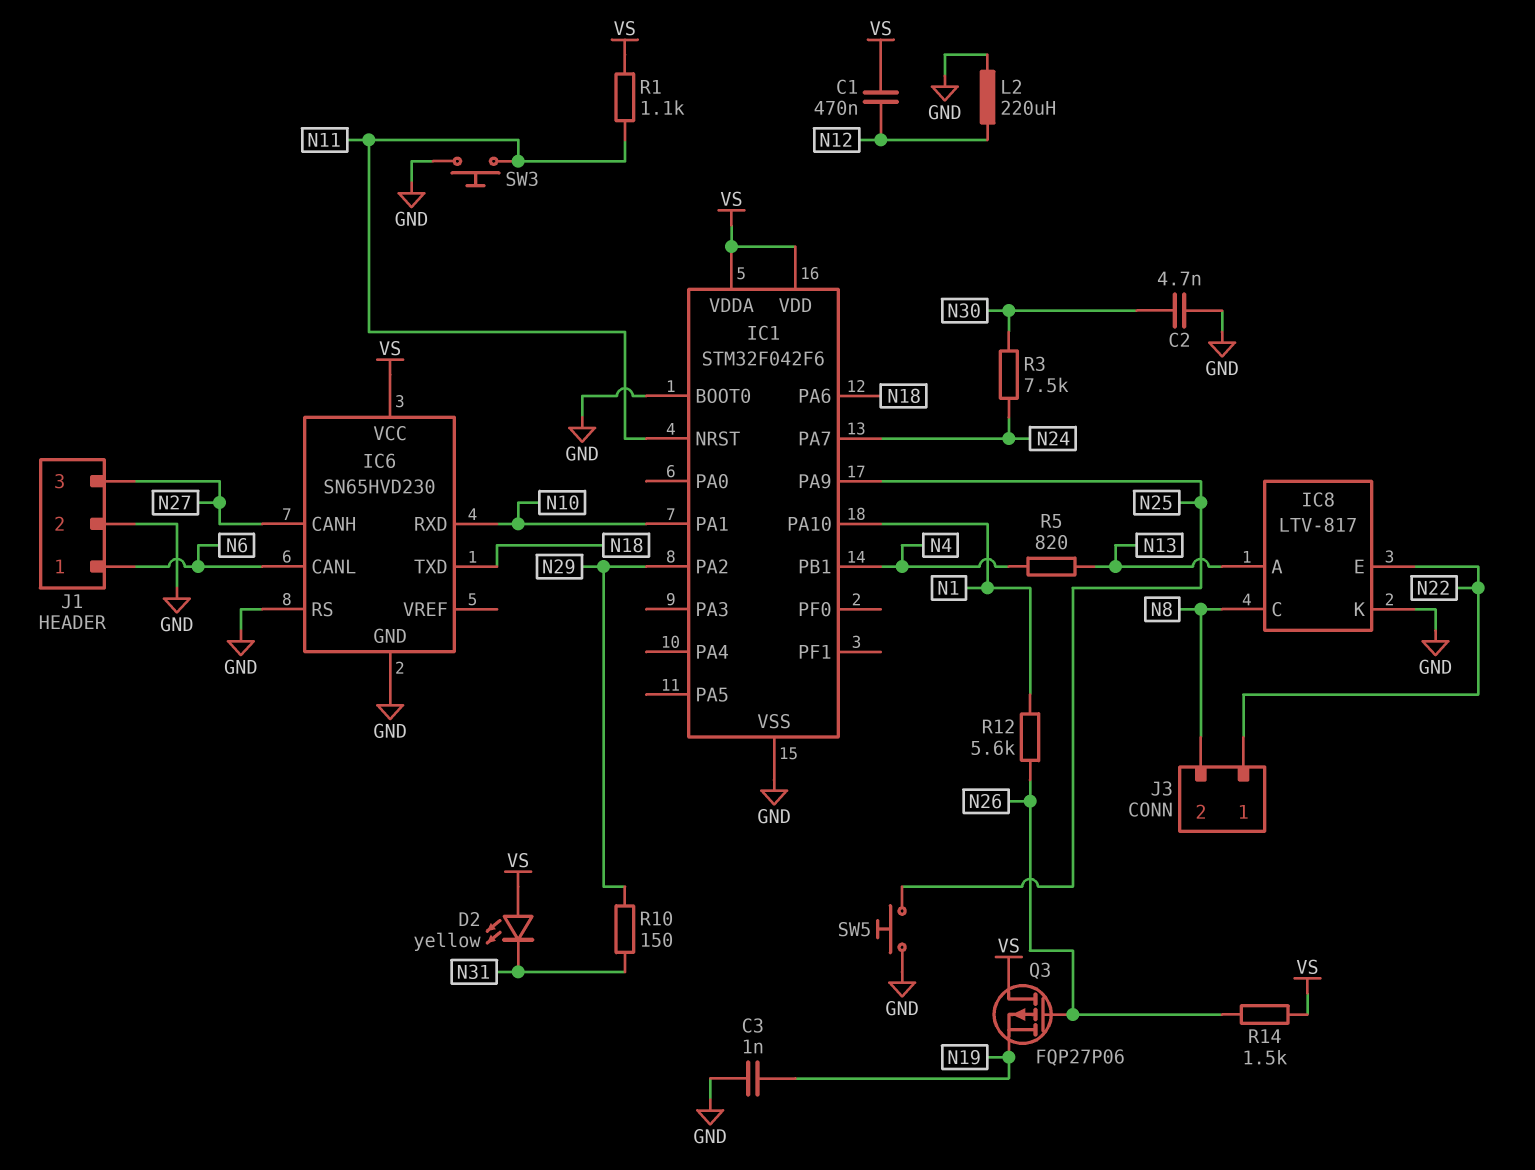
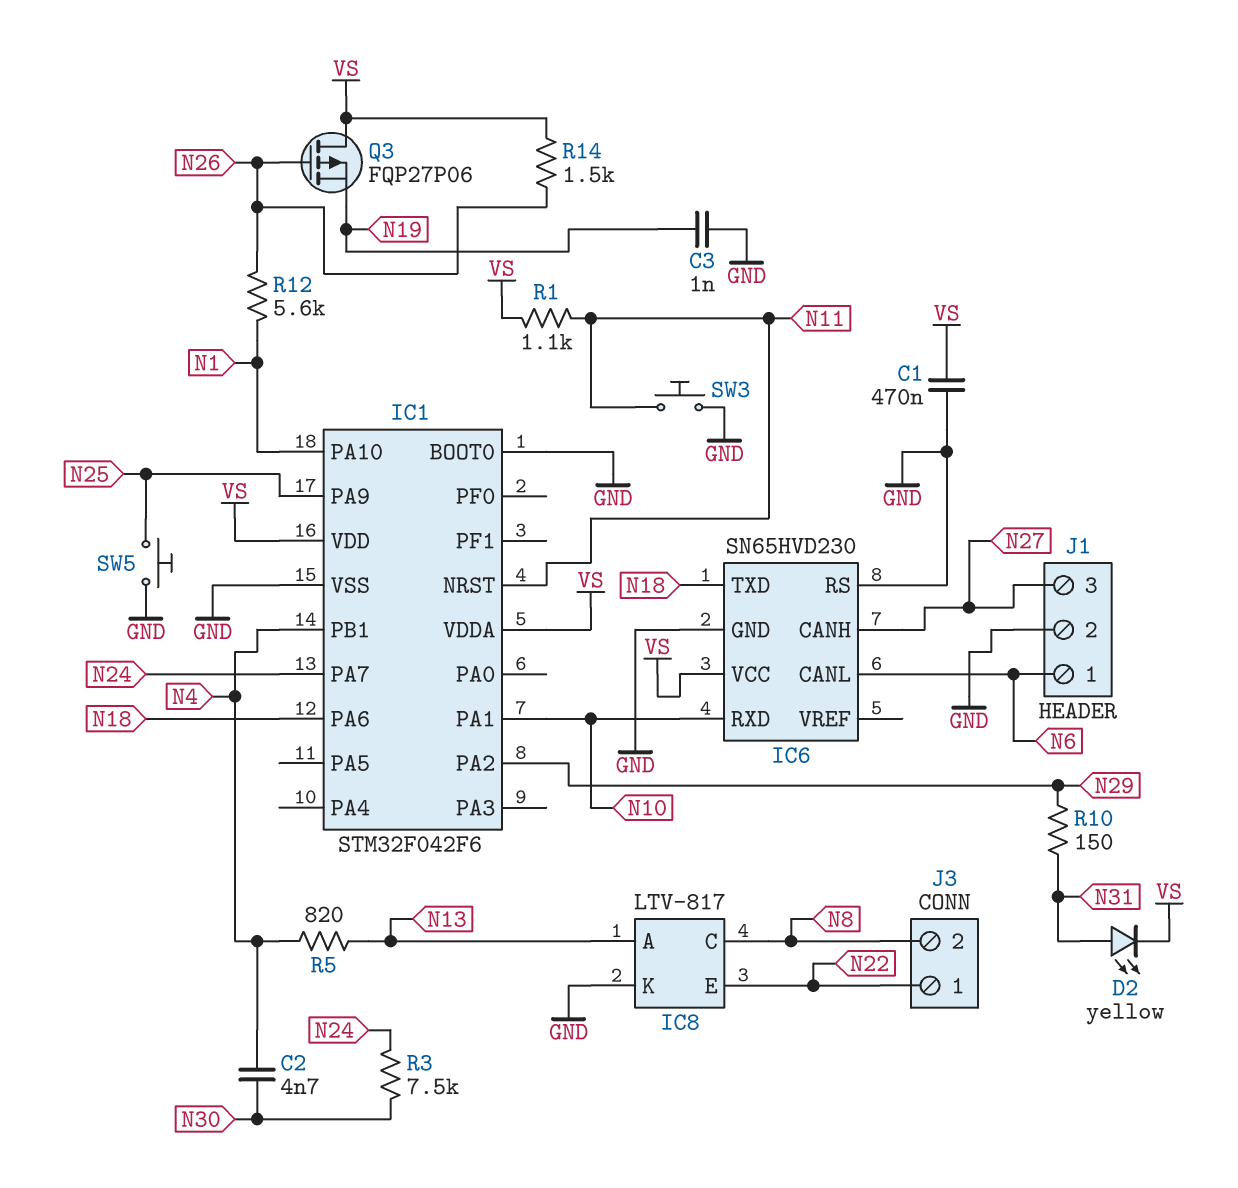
C1: 470nF (N12, VS) -> 470nF (GND, VS)
C2: 4.7nF (GND, N30) -> 4.7nF (N4, N30)
D2: LED yellow (A VS, K N31) -> LED yellow (A N31, K VS)
L2: 220uH (GND, N12) -> none

